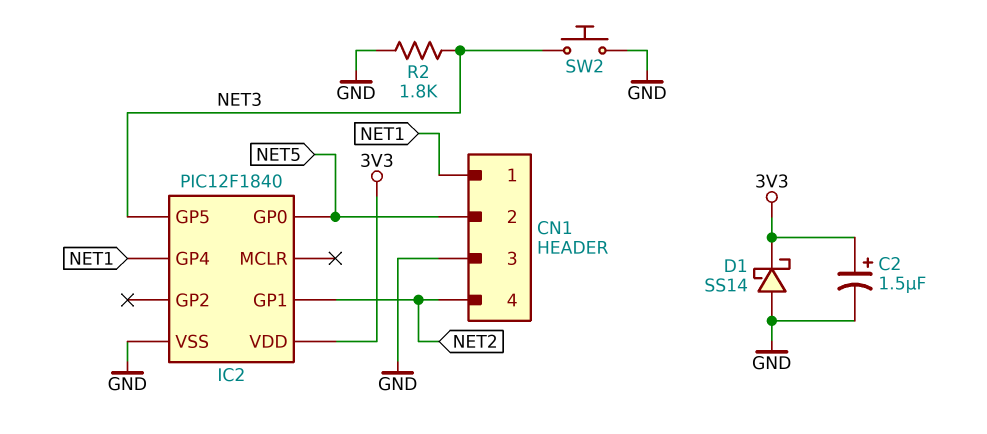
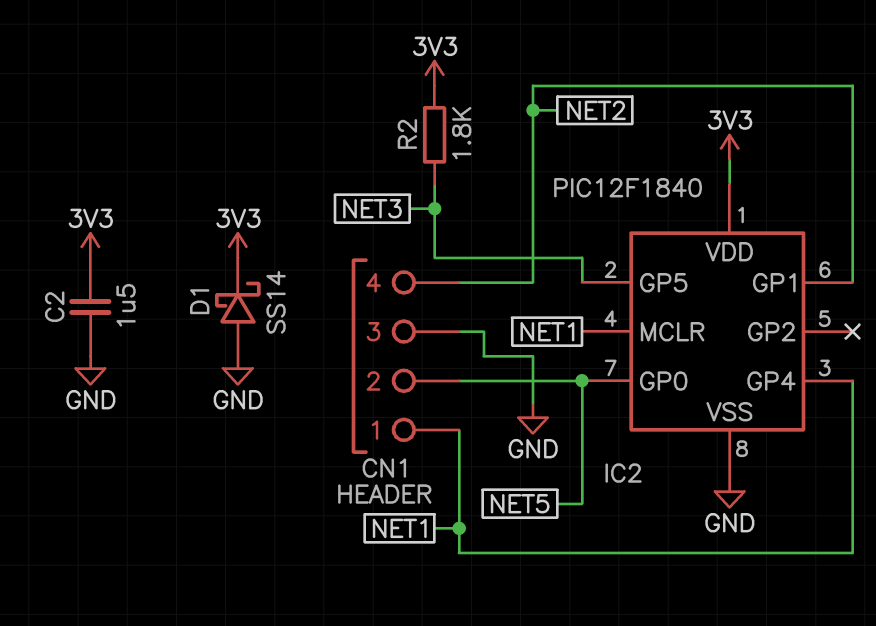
C2: 1.5uF (plus 3V3, minus GND) -> 1.5uF (3V3, GND)
IC2 pin MCLR: none -> NET1
R2: 1.8k (GND, NET3) -> 1.8k (3V3, NET3)
SW2: button (GND, NET3) -> none

